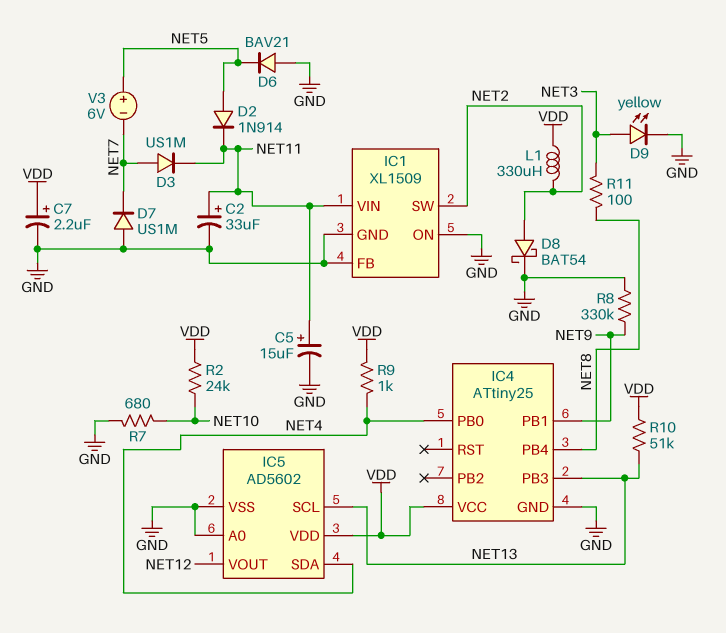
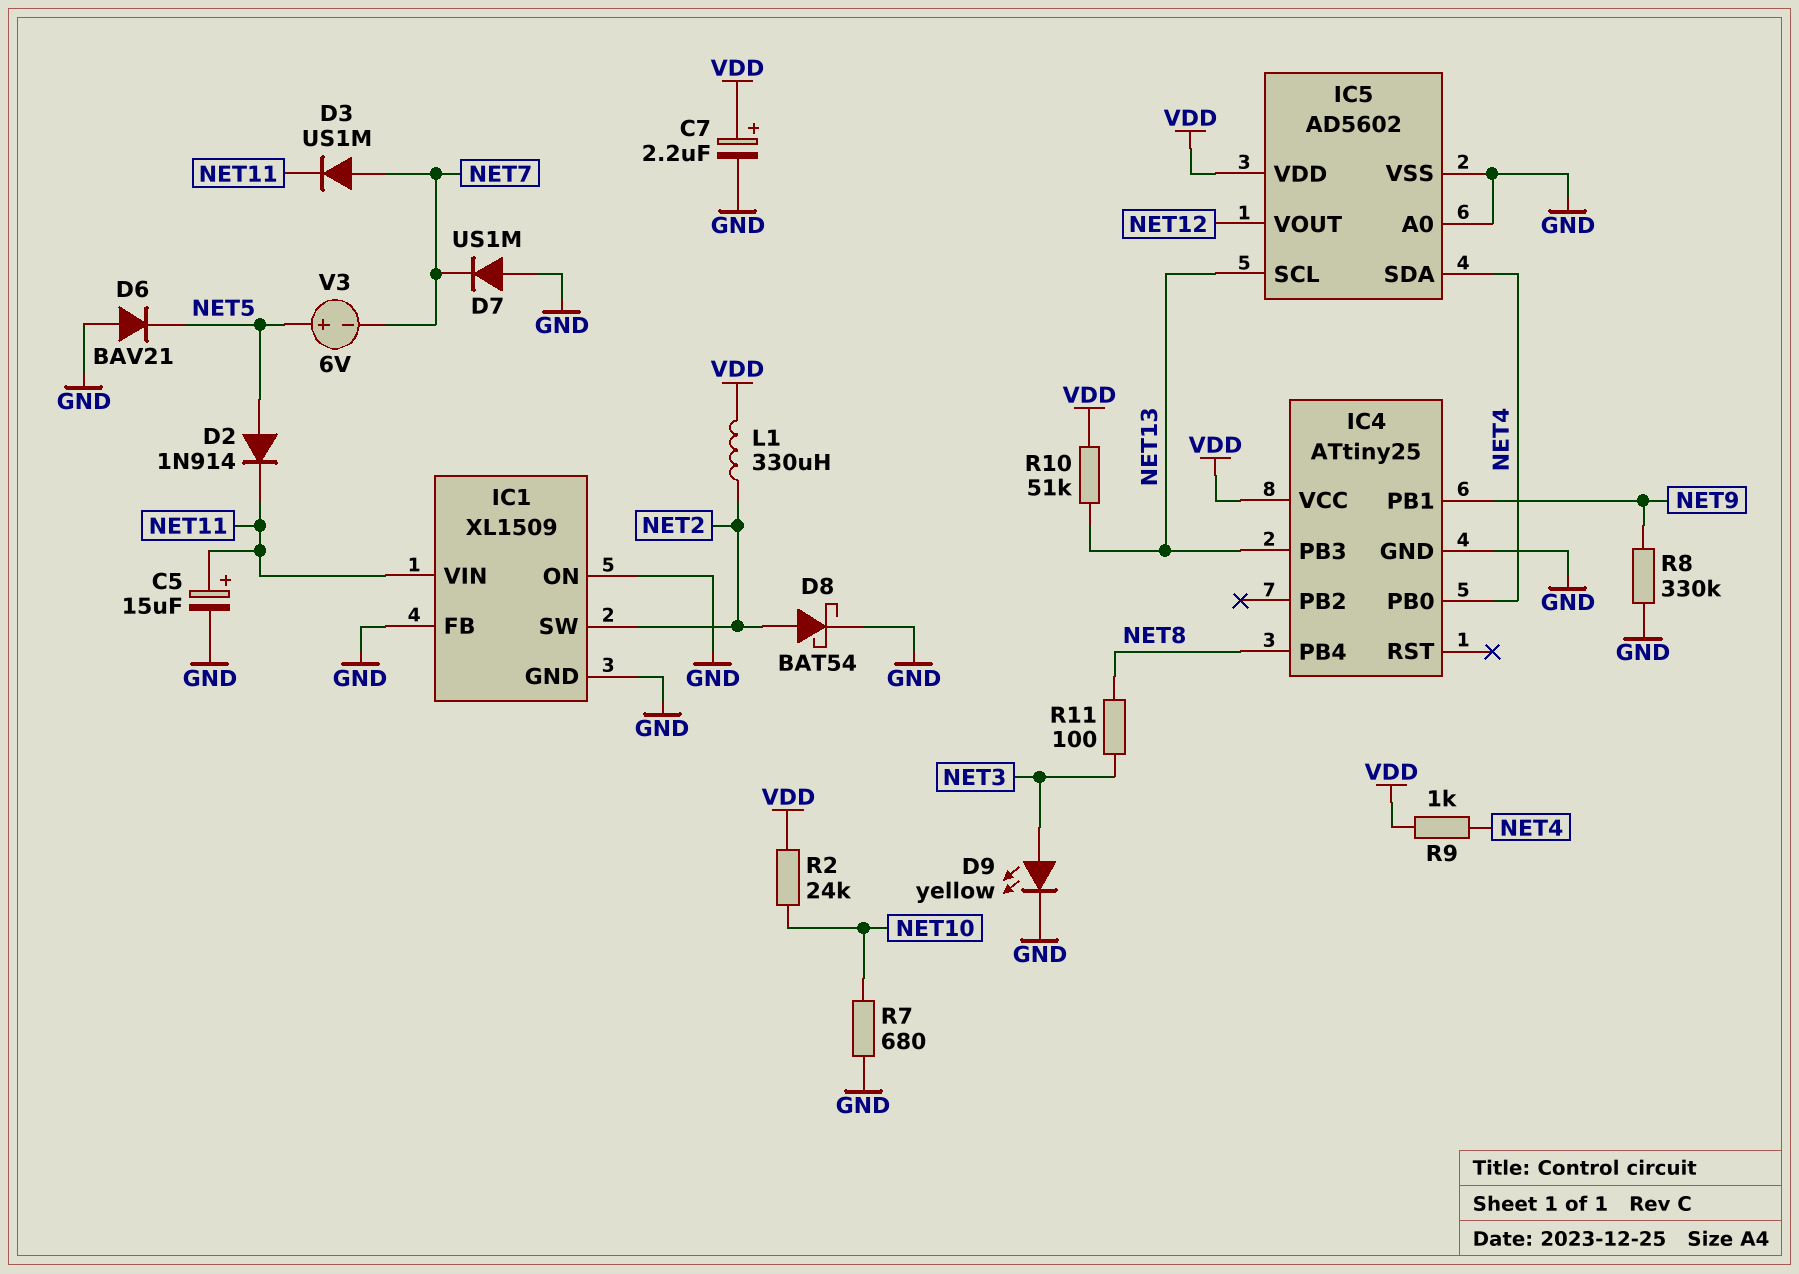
C2: 33uF (plus NET11, minus GND) -> none

